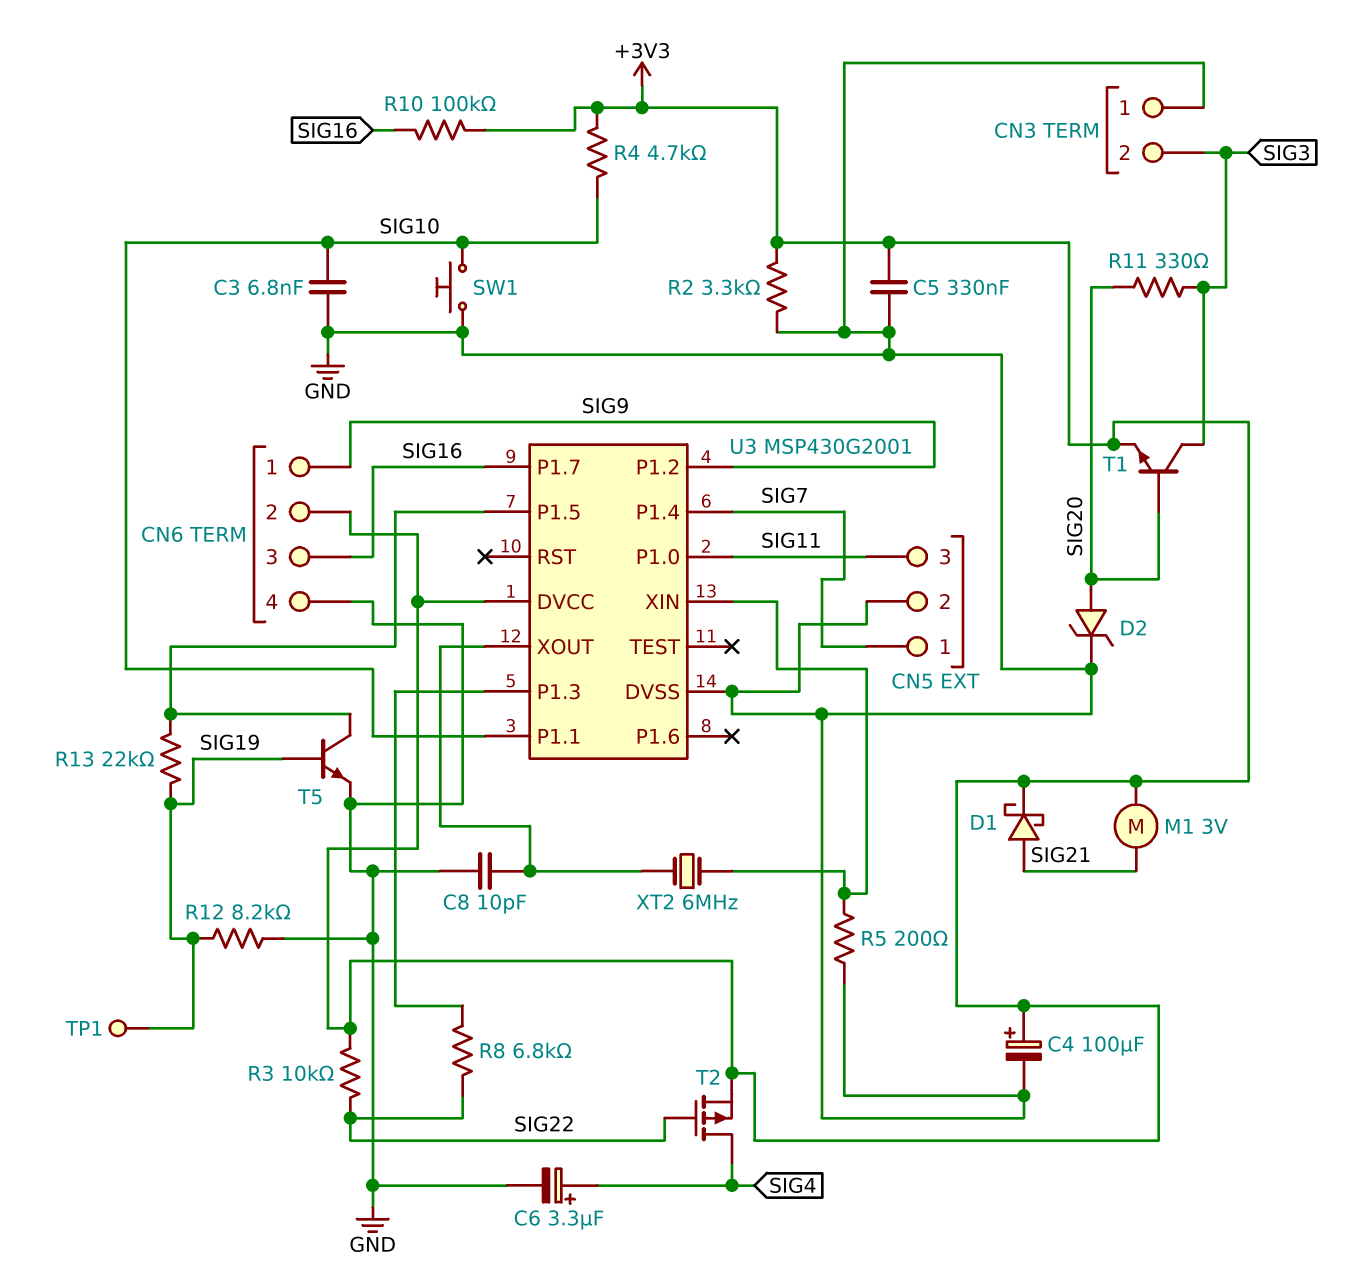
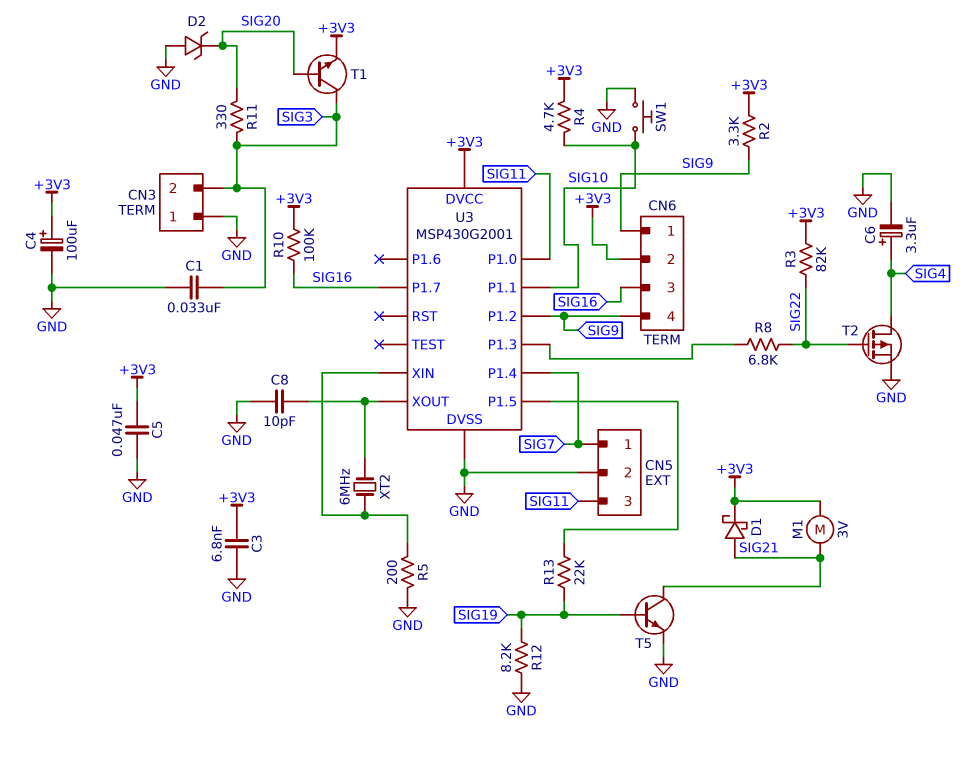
C1: none -> 33nF (GND, SIG3)
C3: 6.8nF (GND, SIG10) -> 6.8nF (+3V3, GND)
C5: 330nF (+3V3, GND) -> 47nF (+3V3, GND)
CN6 pin 4: GND -> SIG9
D2: zener (A SIG20, K GND) -> zener (A GND, K SIG20)
R2: 3.3k (+3V3, GND) -> 3.3k (+3V3, SIG9)
R3: 10k (+3V3, SIG22) -> 82k (+3V3, SIG22)
T2: PMOS (G SIG22, D SIG4, S +3V3) -> PMOS (G SIG22, D SIG4, S GND)
T5: NPN (B SIG19, C U3/P1.5, E GND) -> NPN (B SIG19, C SIG21, E GND)
TP1: test point (SIG19) -> none

